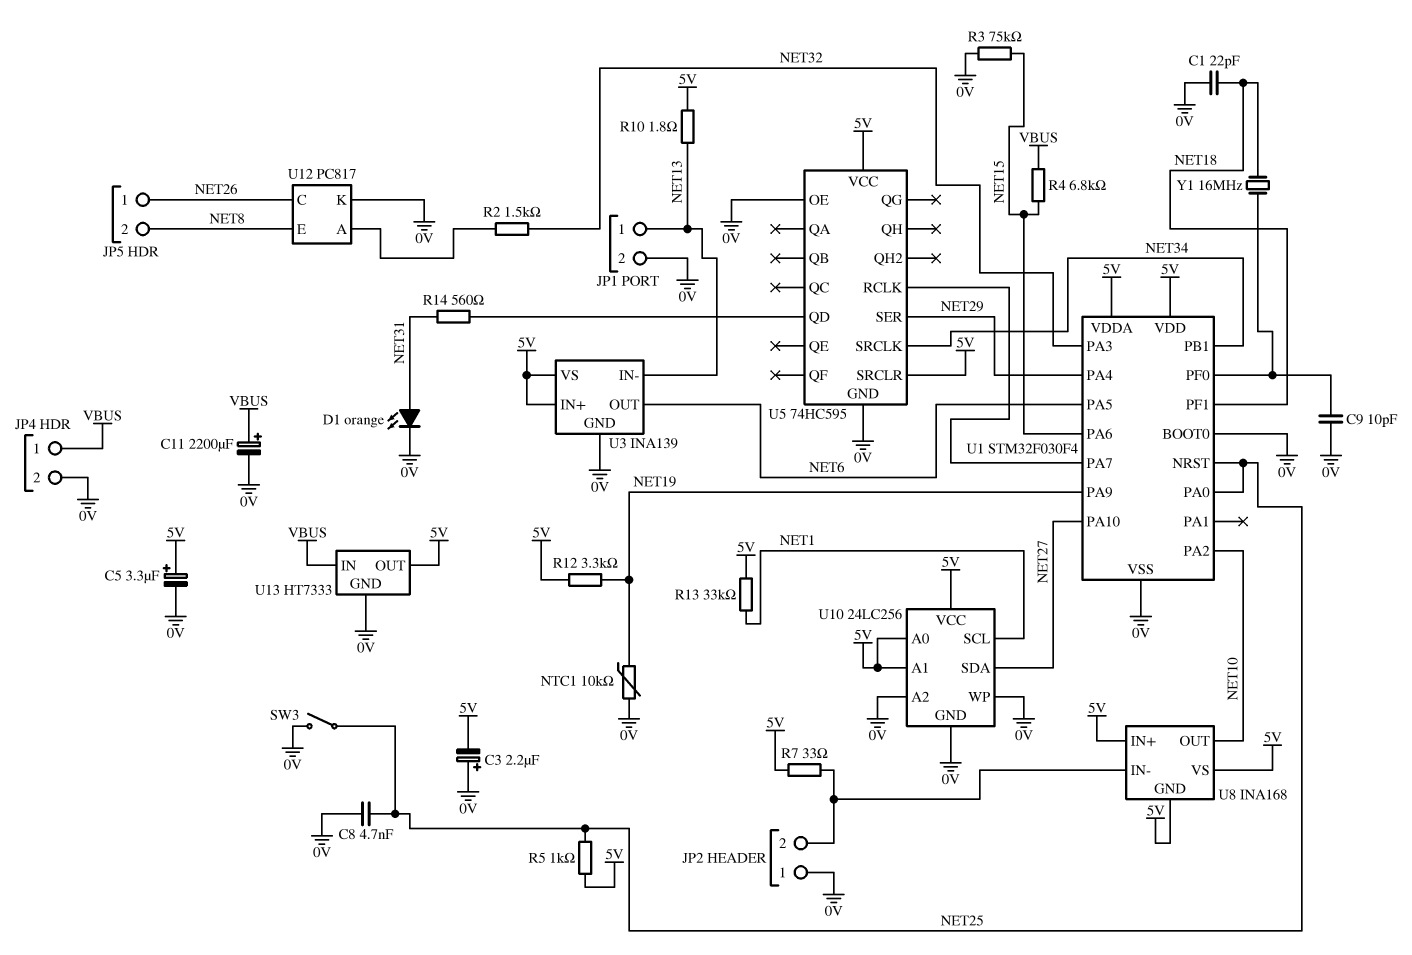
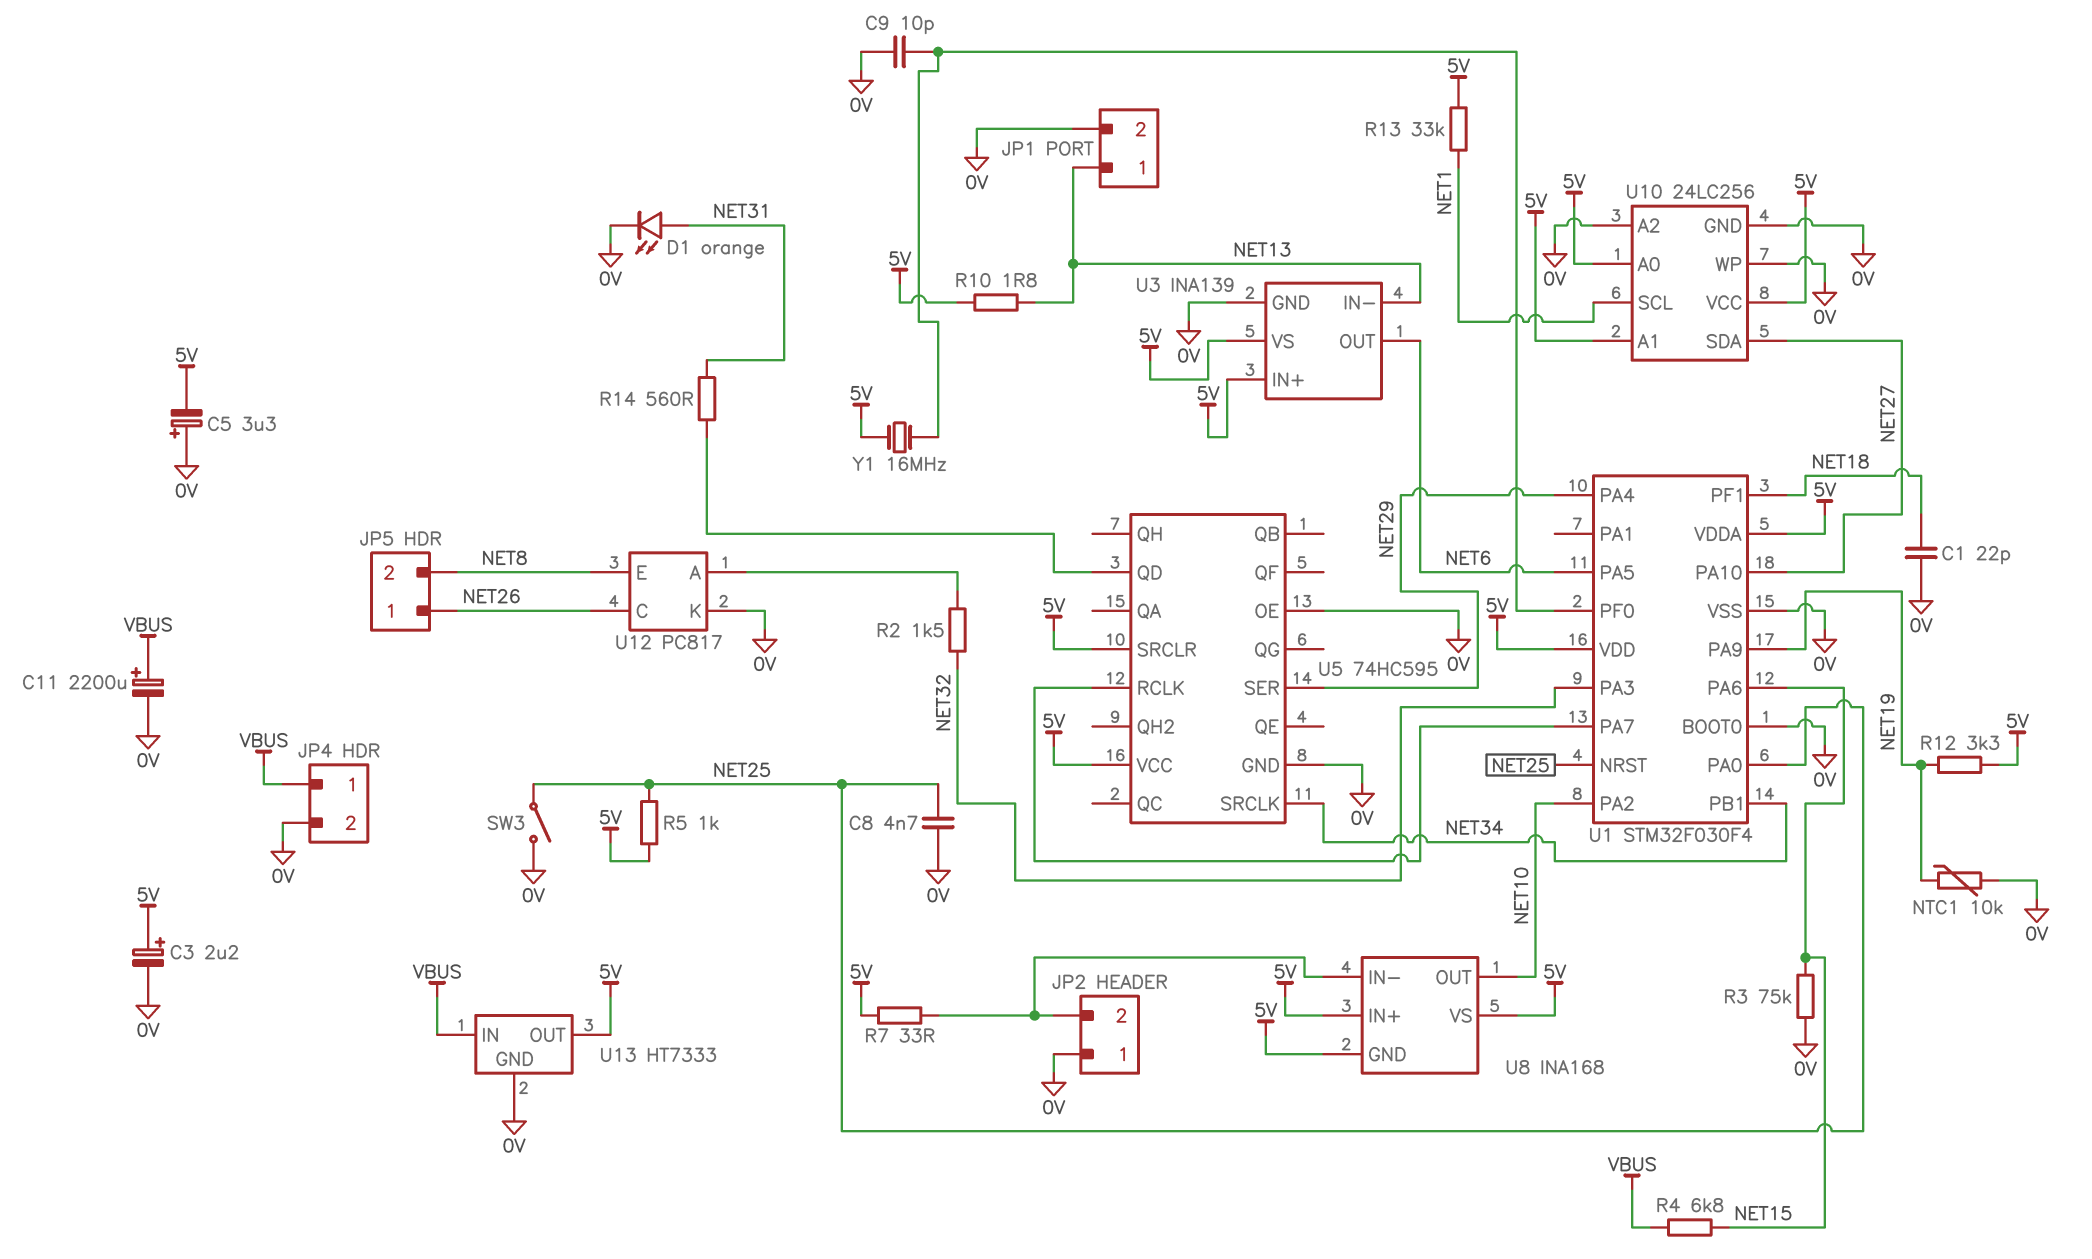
C3: 2.2uF (plus 0V, minus 5V) -> 2.2uF (plus 5V, minus 0V)
C5: 3.3uF (plus 5V, minus 0V) -> 3.3uF (plus 0V, minus 5V)
Y1: 16MHz (NET18, U1/PF0) -> 16MHz (5V, U1/PF0)

